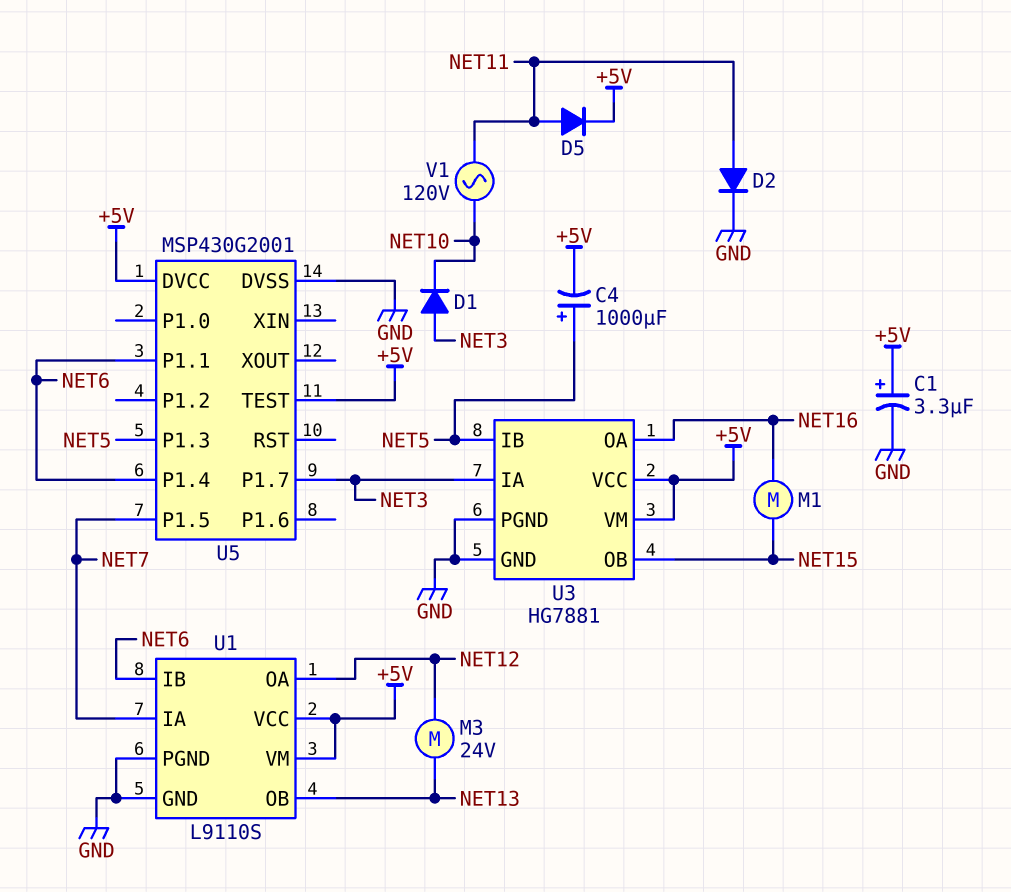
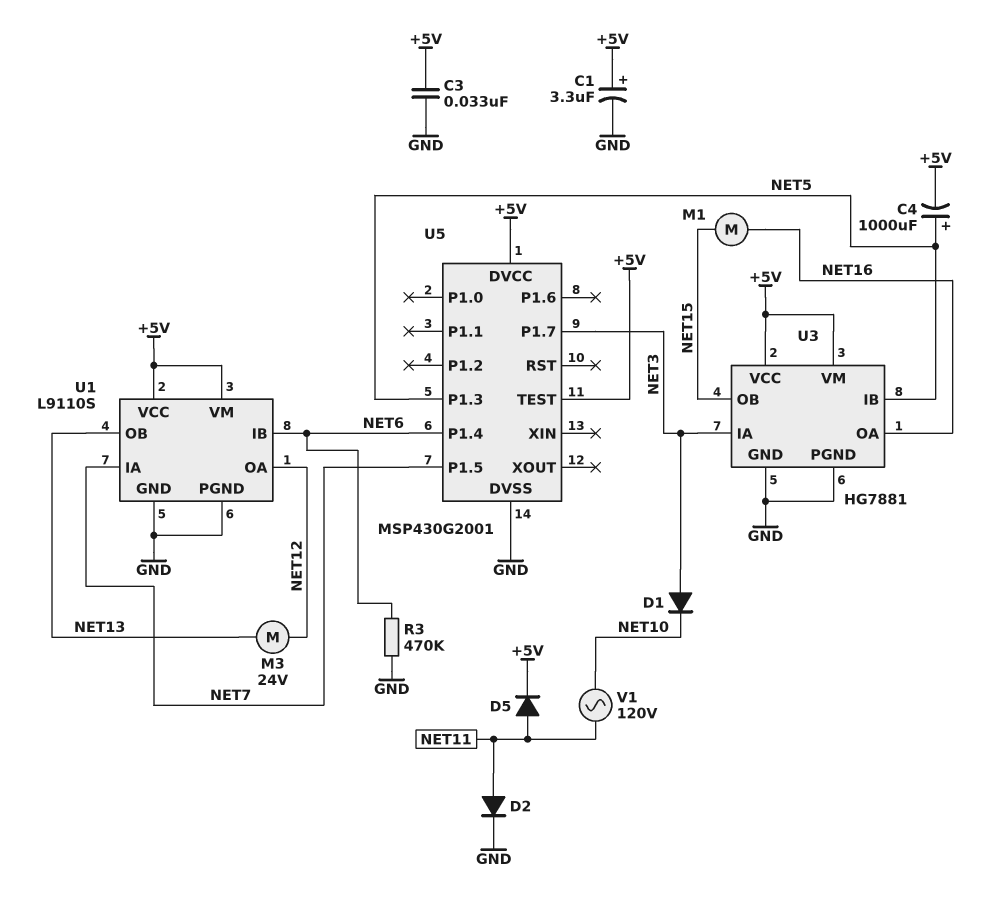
C3: none -> 33nF (+5V, GND)
R3: none -> 470k (GND, NET6)
U5 pin P1.1: NET6 -> none

